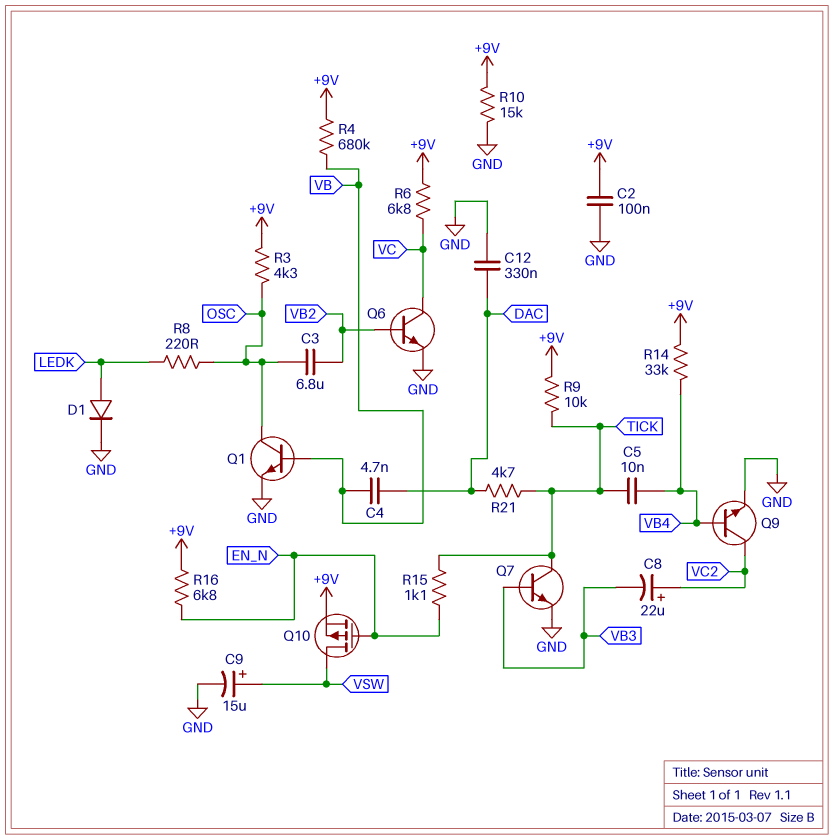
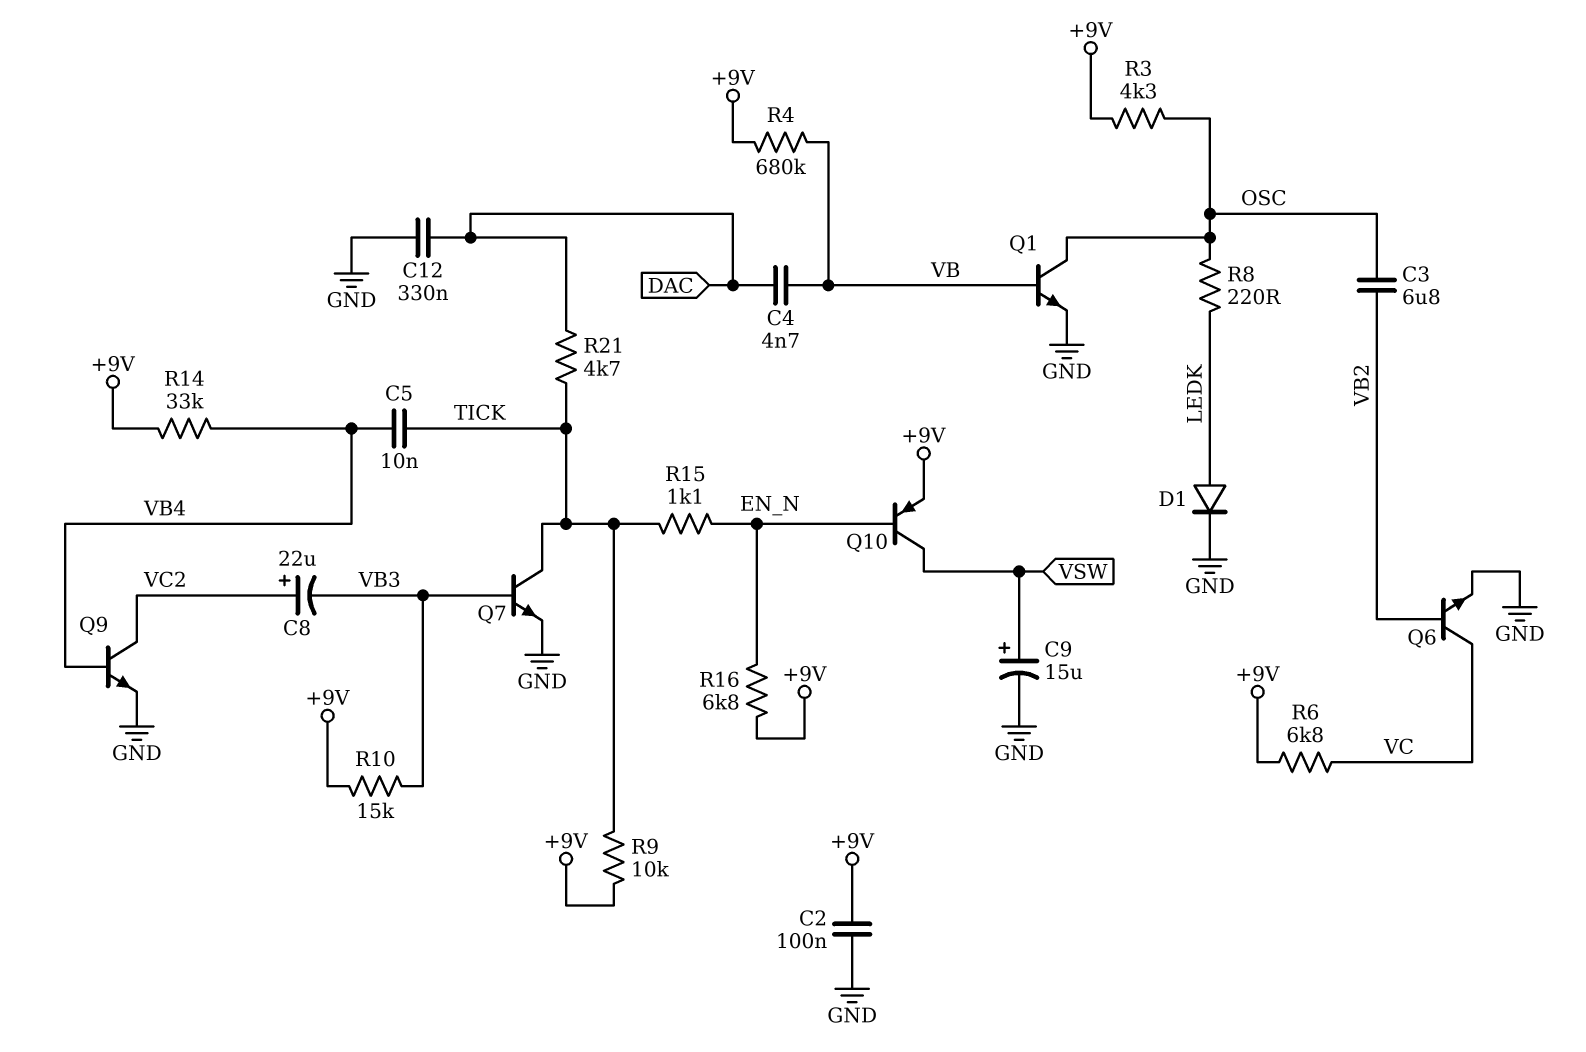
Q10: PMOS (G EN_N, D VSW, S +9V) -> PNP (B EN_N, C VSW, E +9V)
R10: 15k (+9V, GND) -> 15k (+9V, VB3)

